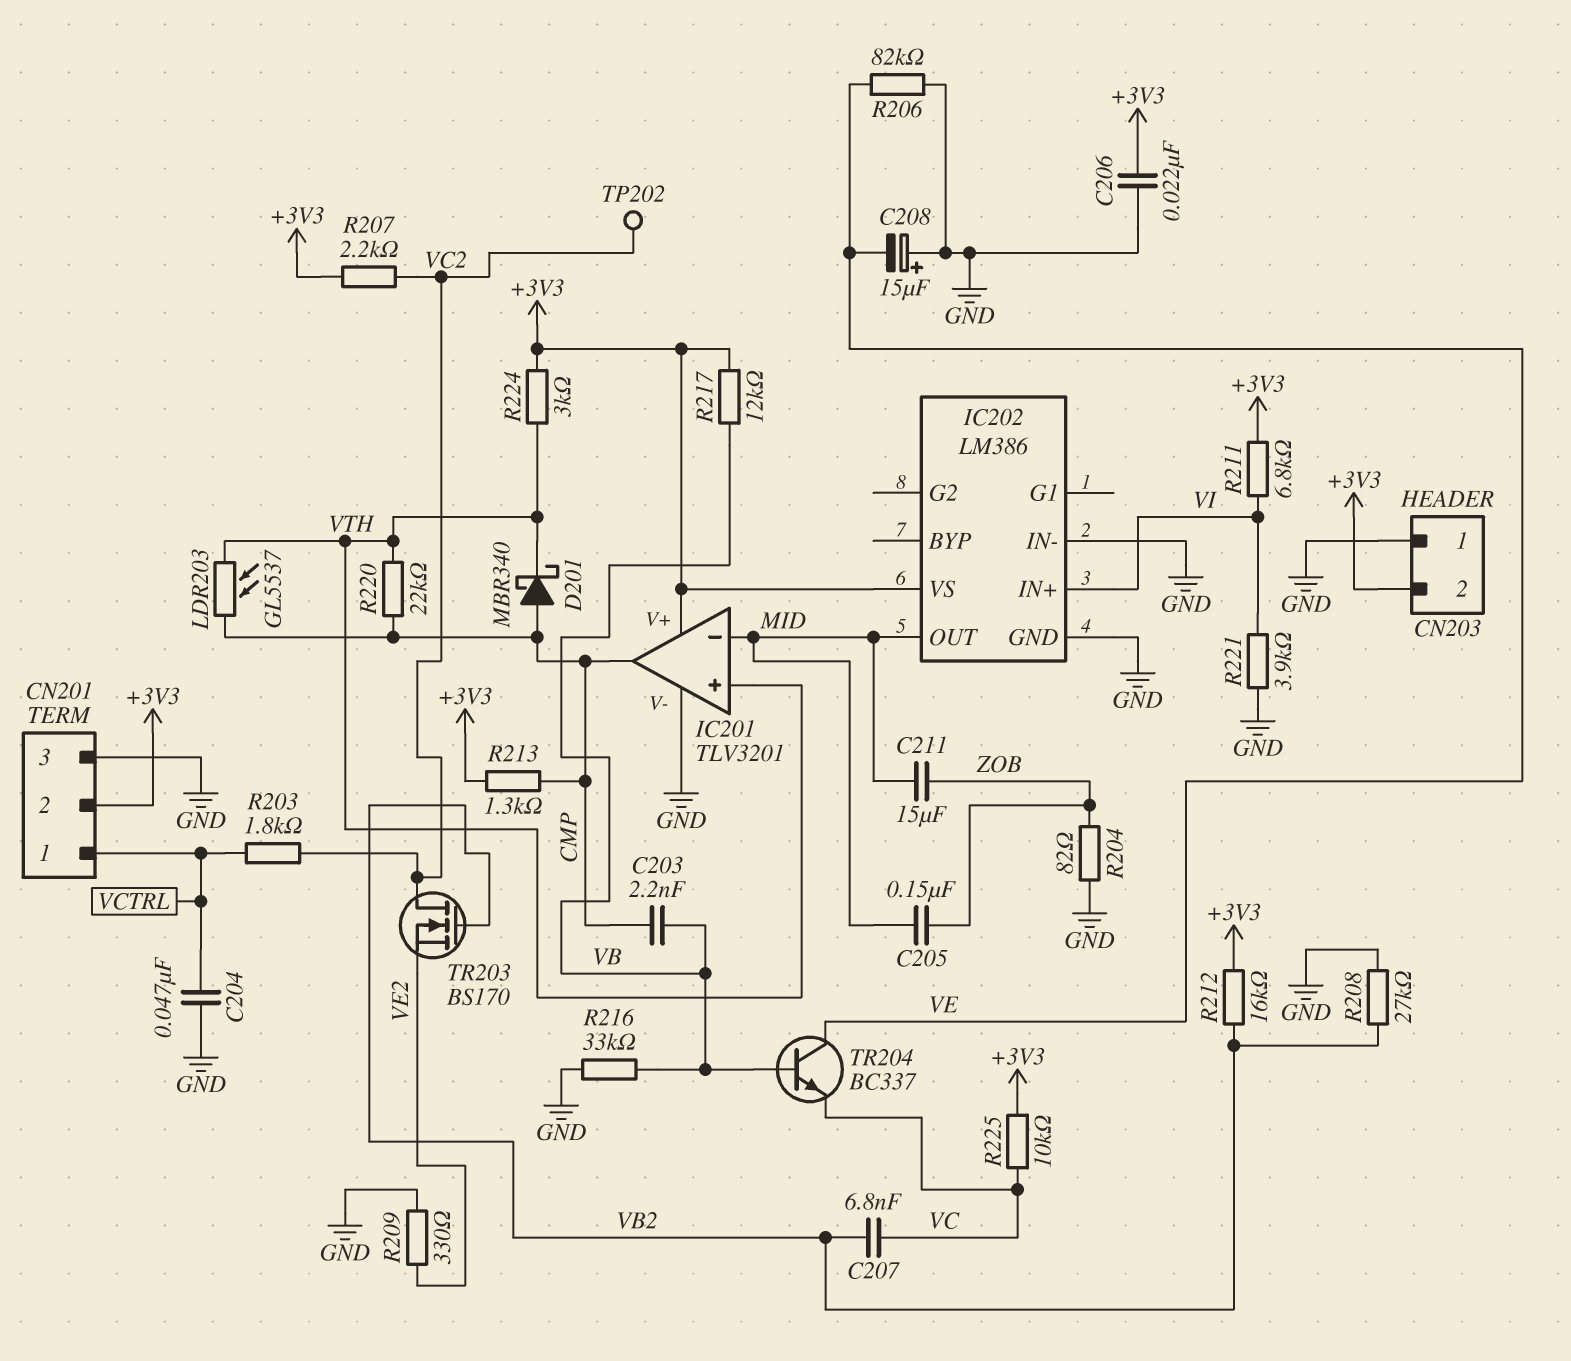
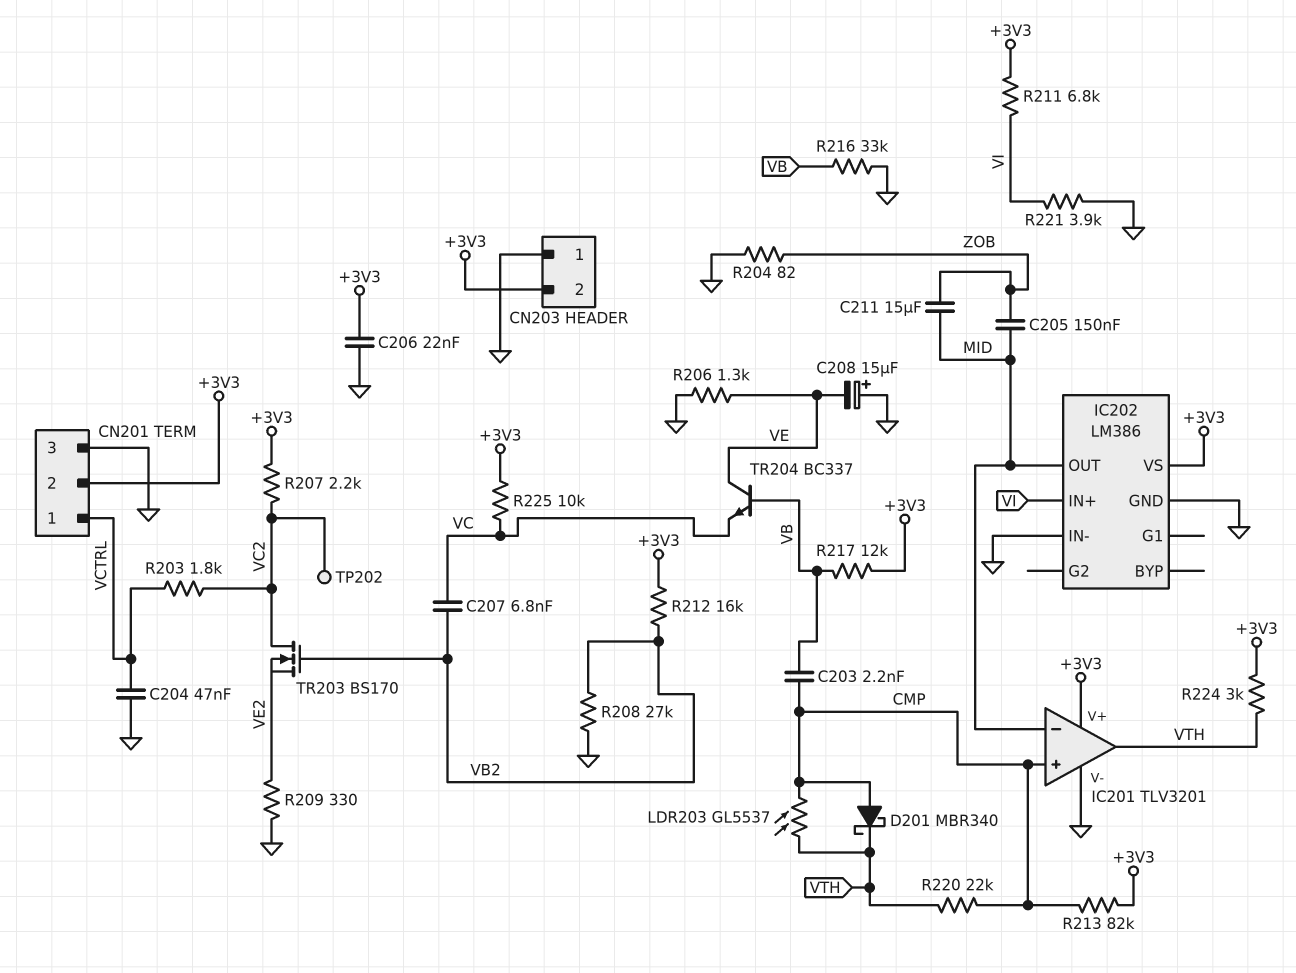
IC201 pin in+: VTH -> CMP
IC201 pin out: CMP -> VTH
R206: 82k (GND, VE) -> 1.3k (GND, VE)
R213: 1.3k (+3V3, CMP) -> 82k (+3V3, CMP)

